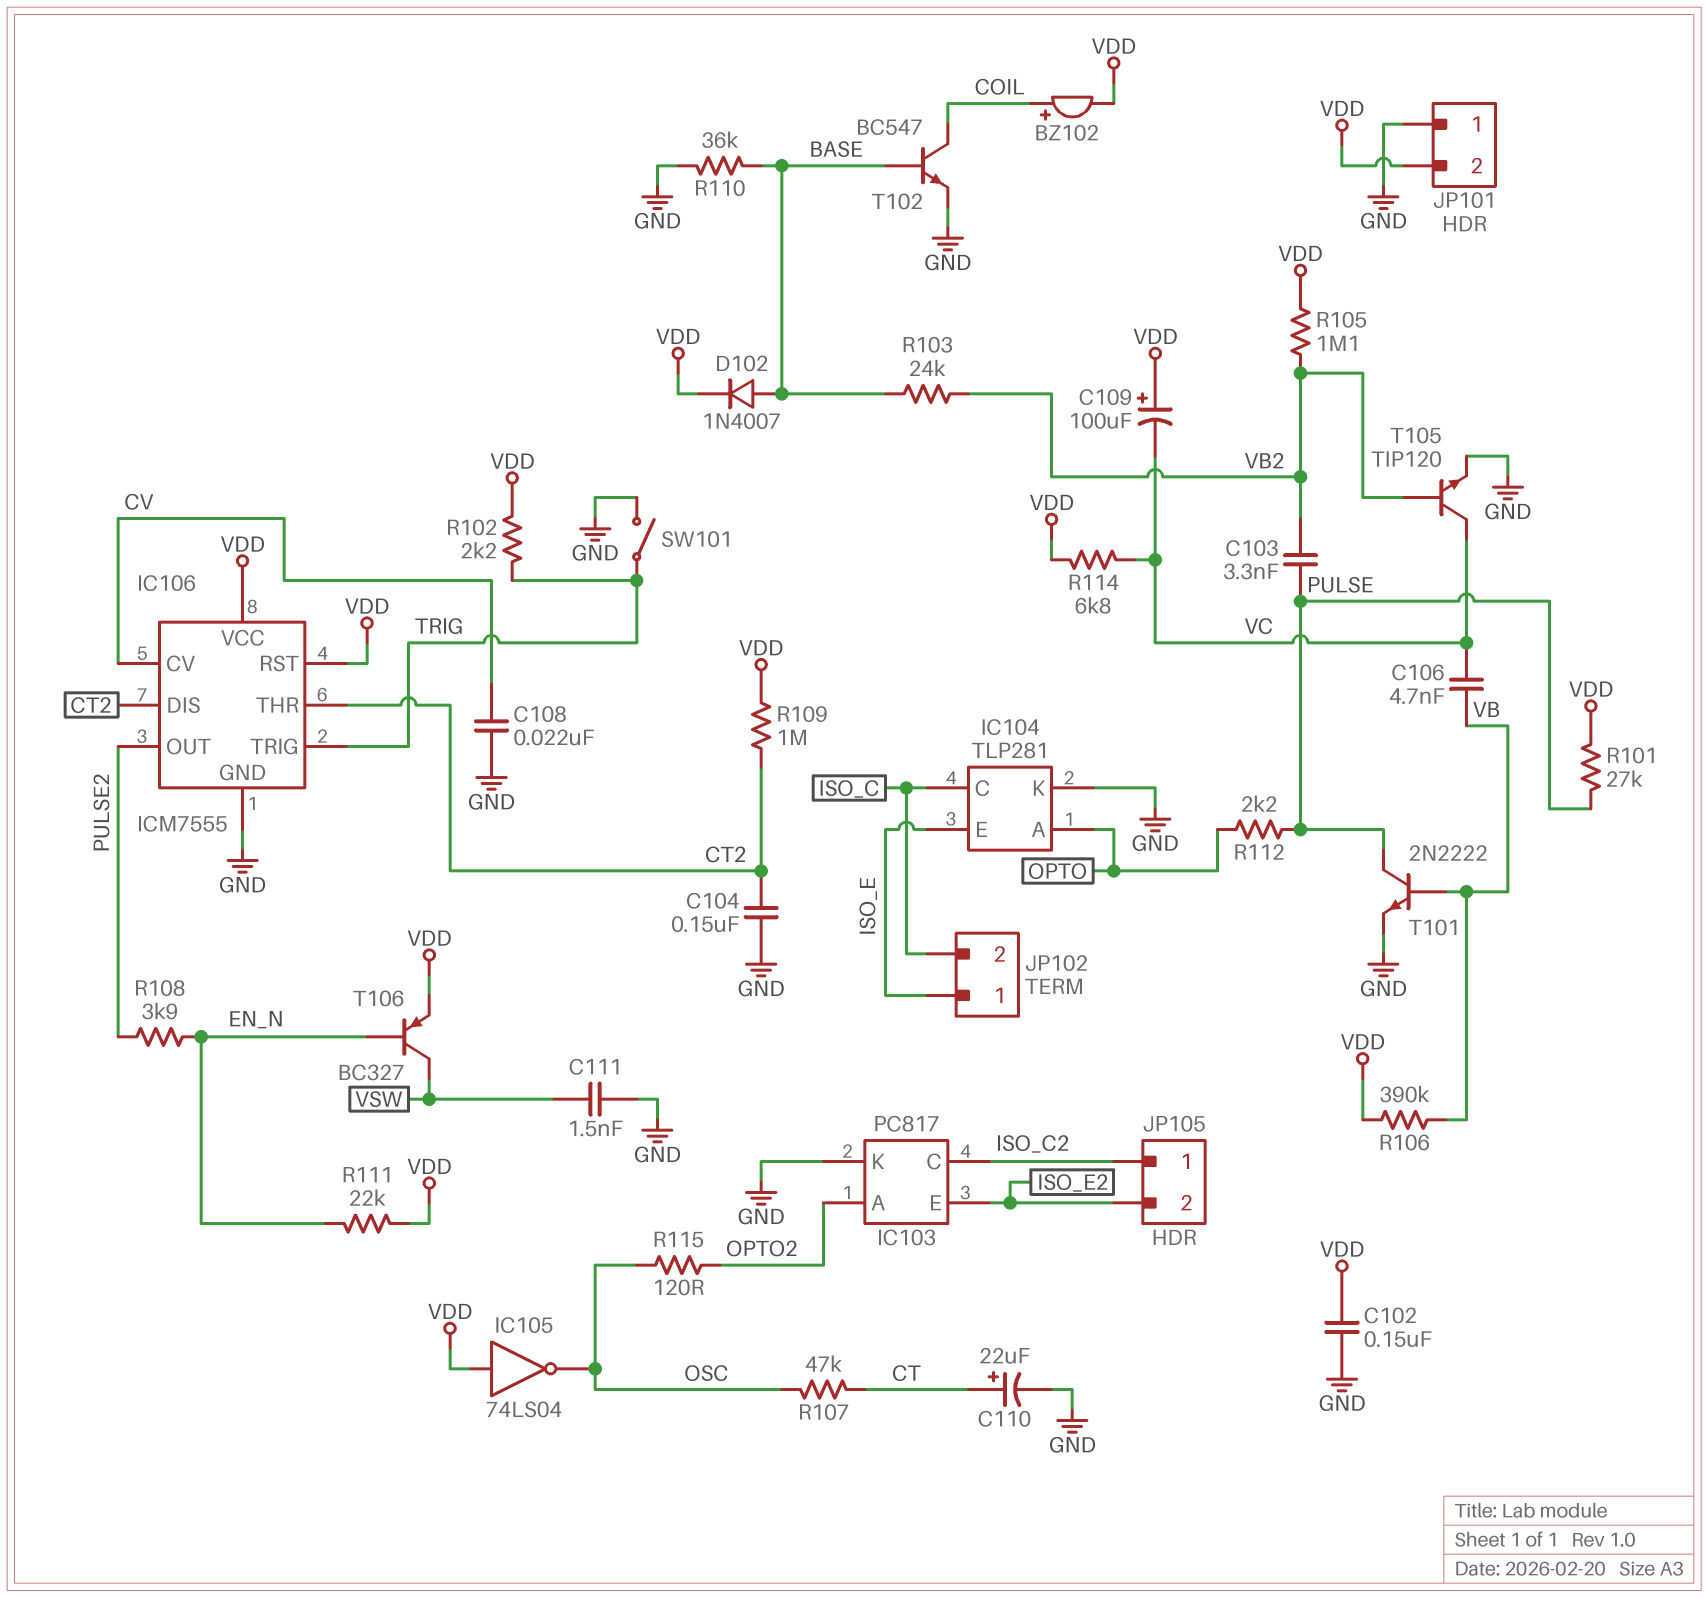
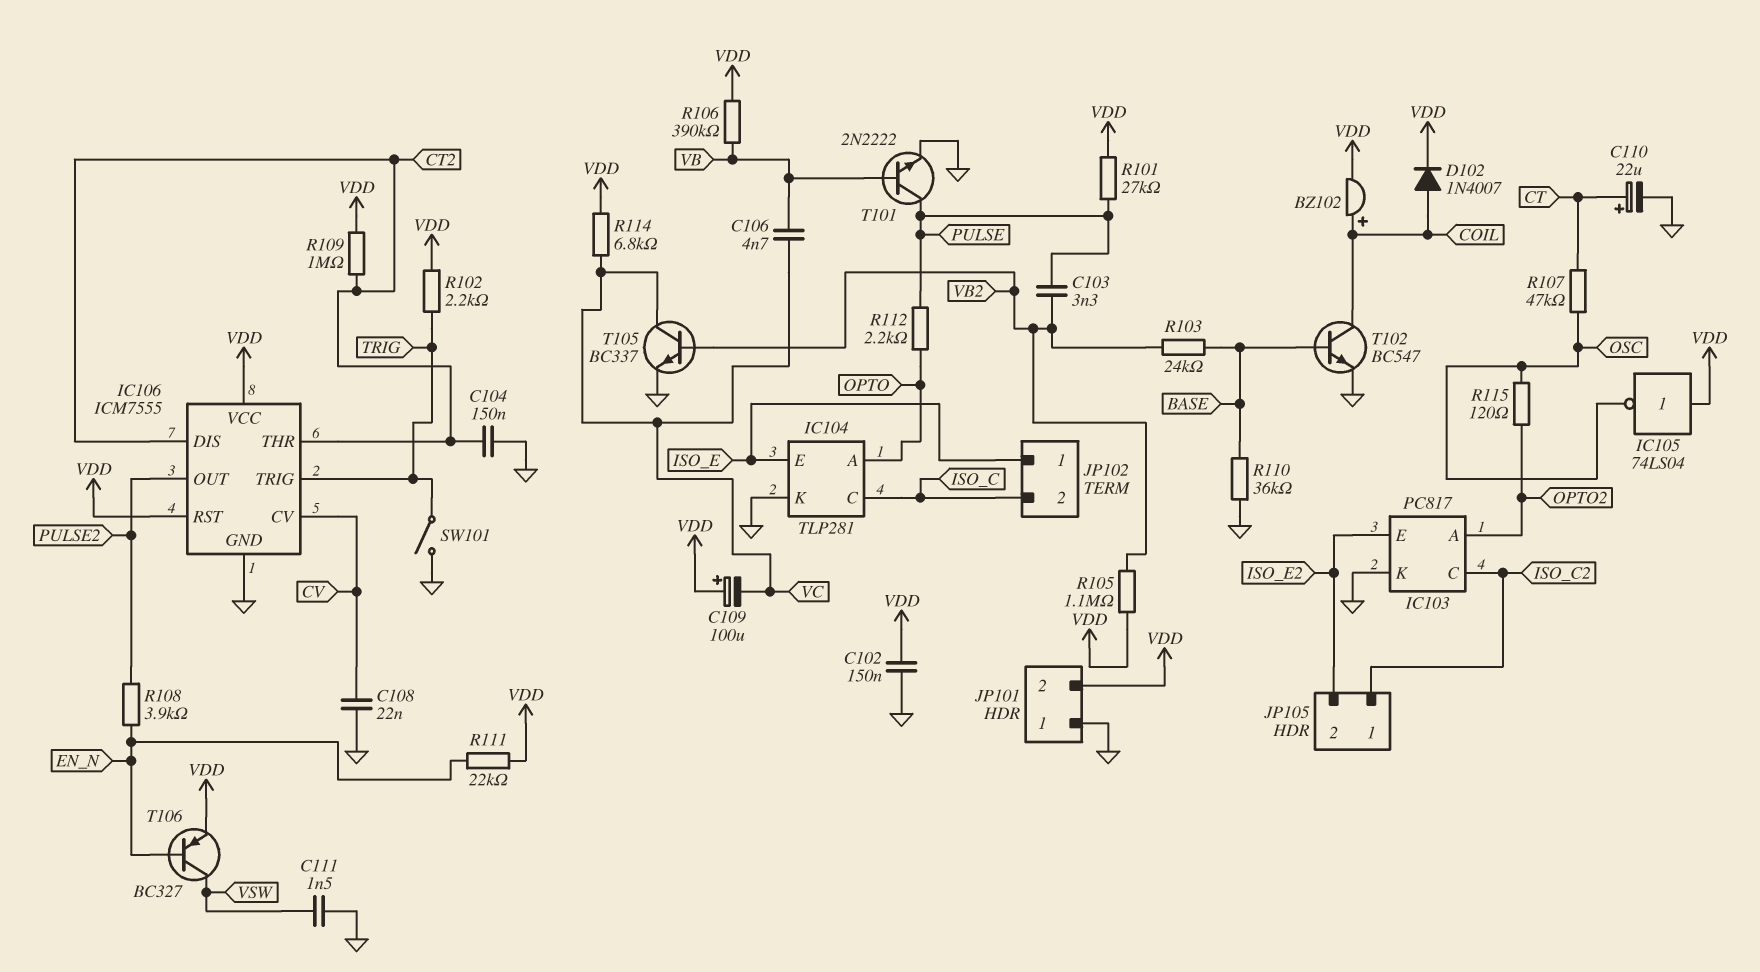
D102: diode 1N4007 (A BASE, K VDD) -> diode 1N4007 (A COIL, K VDD)
T105: NPN TIP120 (B VB2, C VC, E GND) -> NPN BC337 (B VB2, C VC, E GND)

